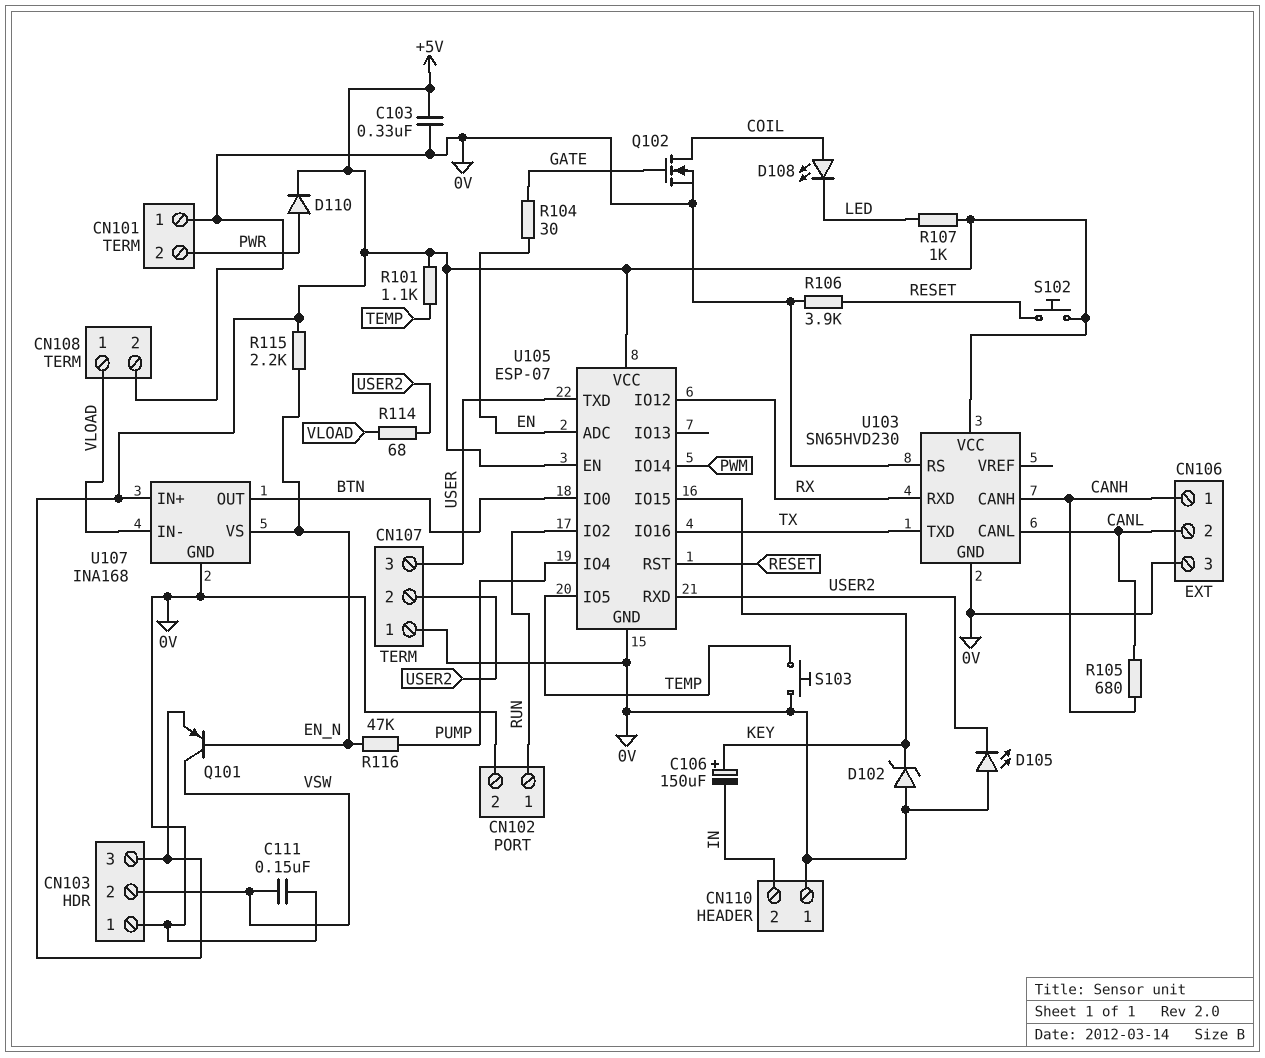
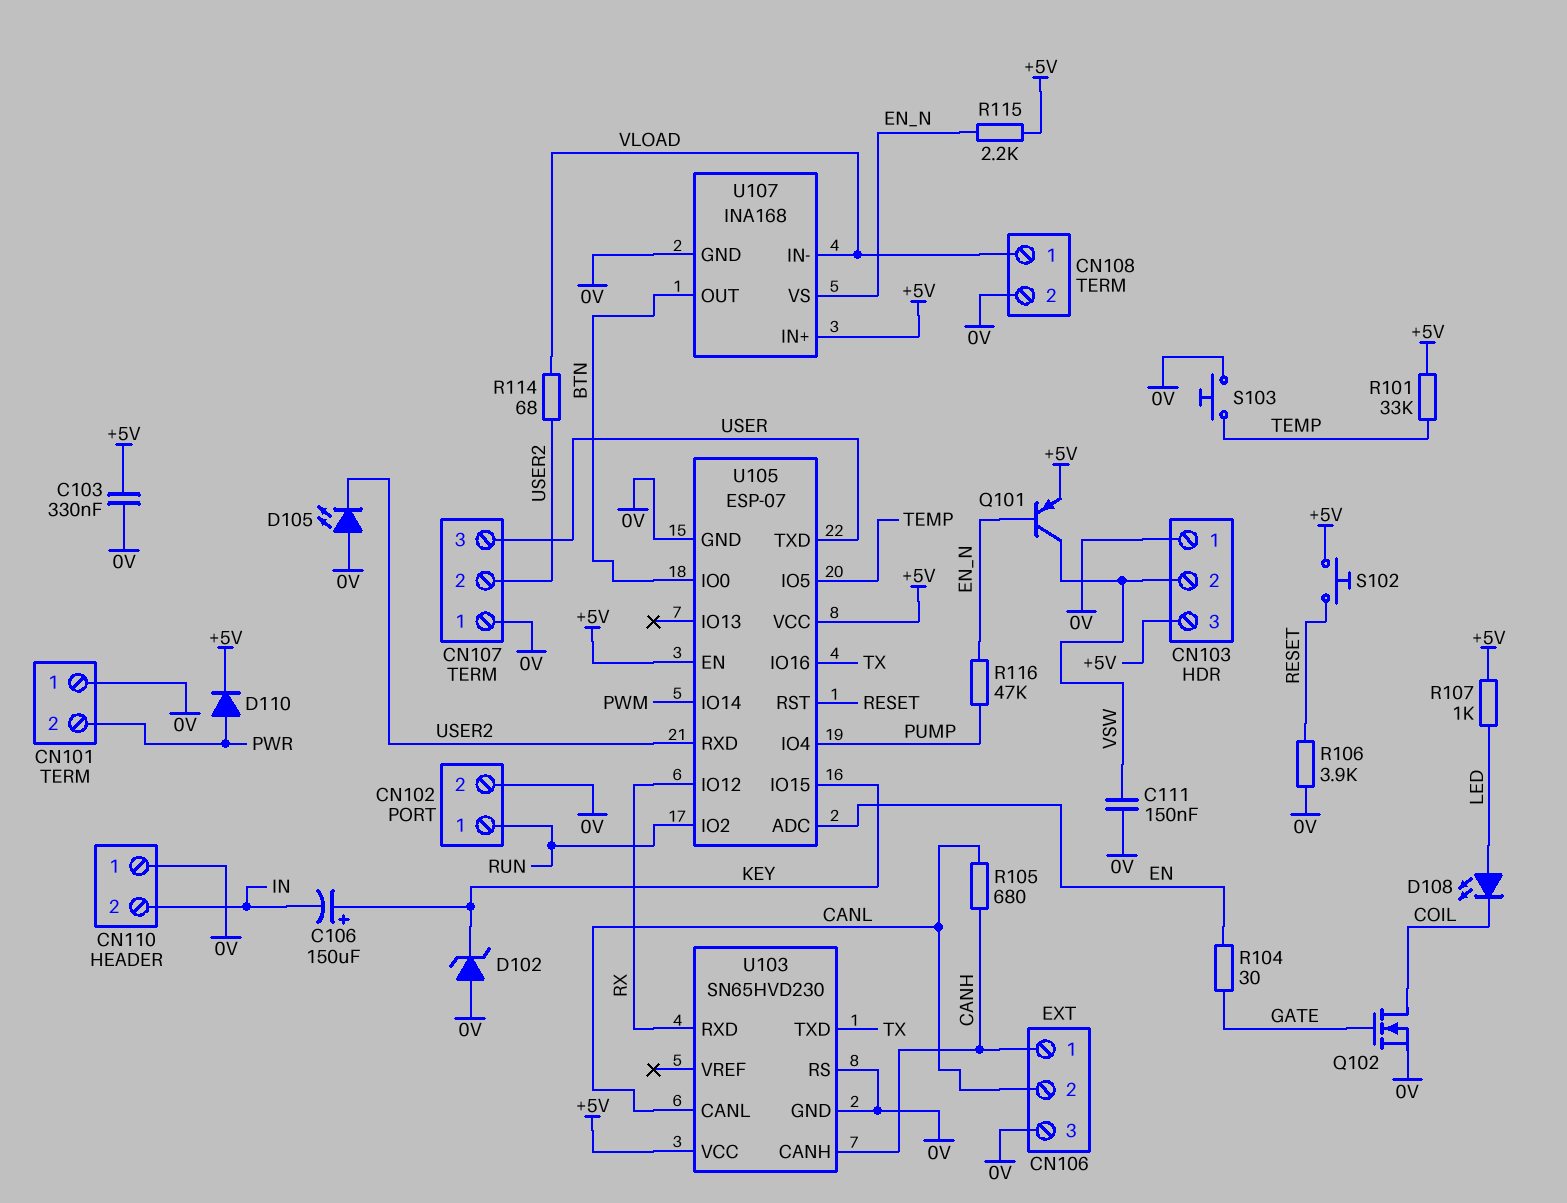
D108: LED (A COIL, K LED) -> LED (A LED, K COIL)
R101: 1.1k (+5V, TEMP) -> 33k (+5V, TEMP)

